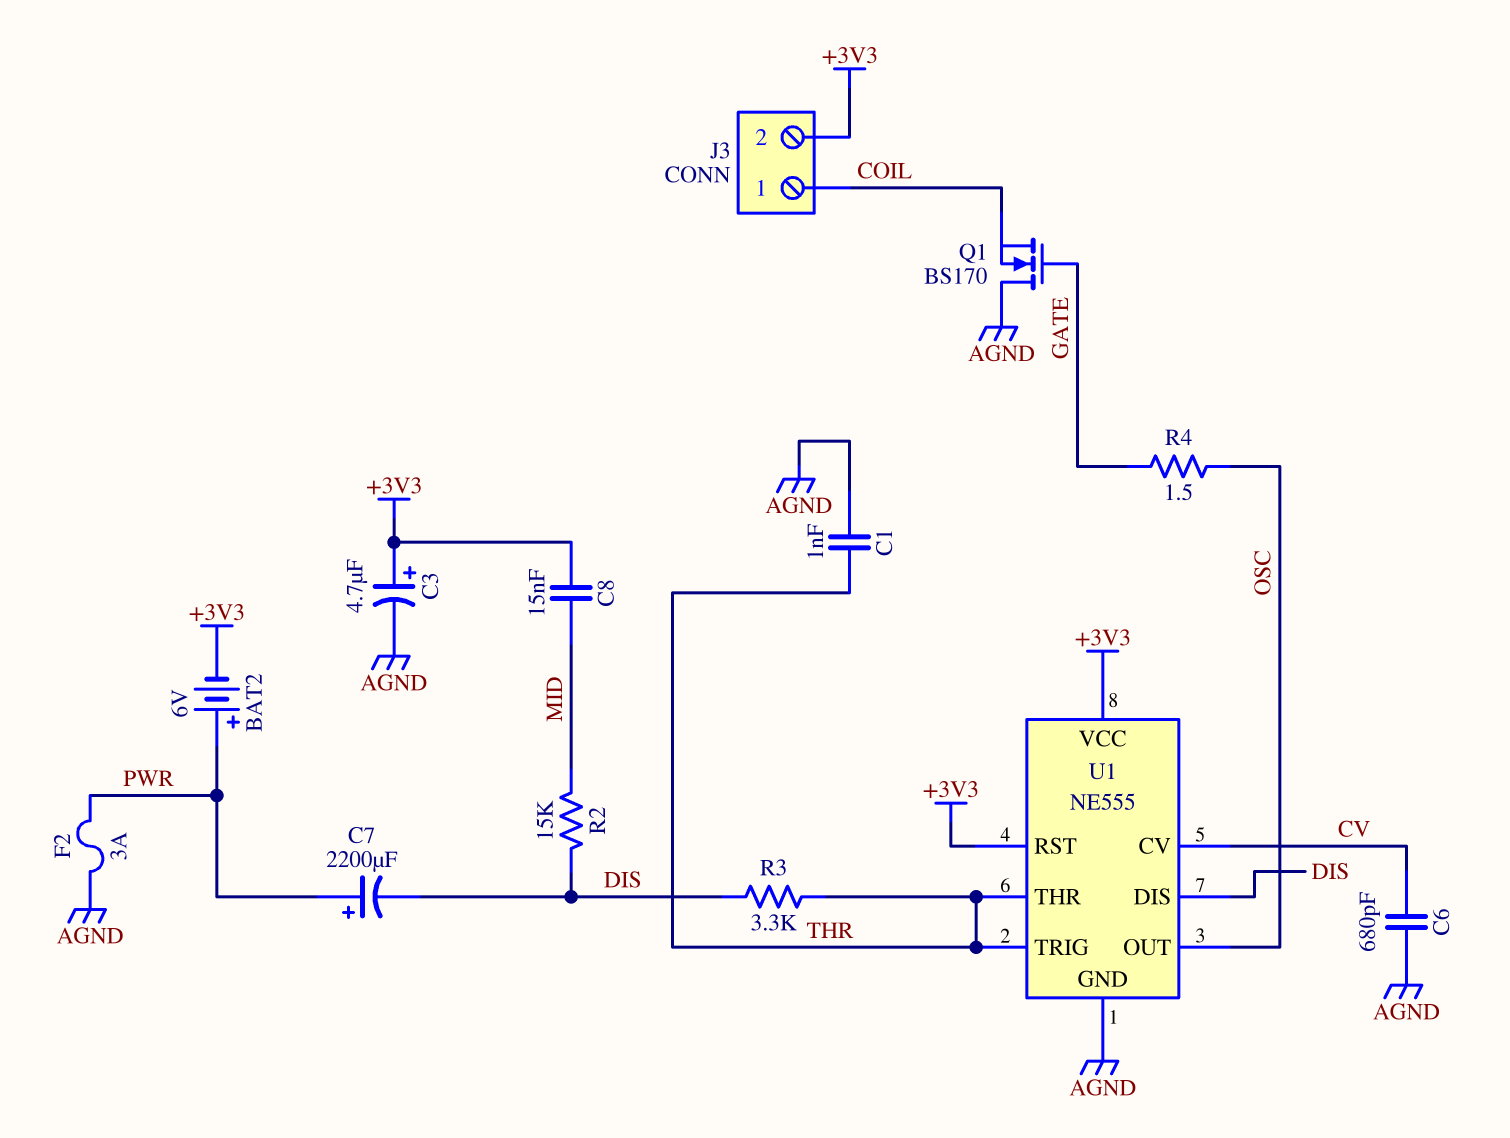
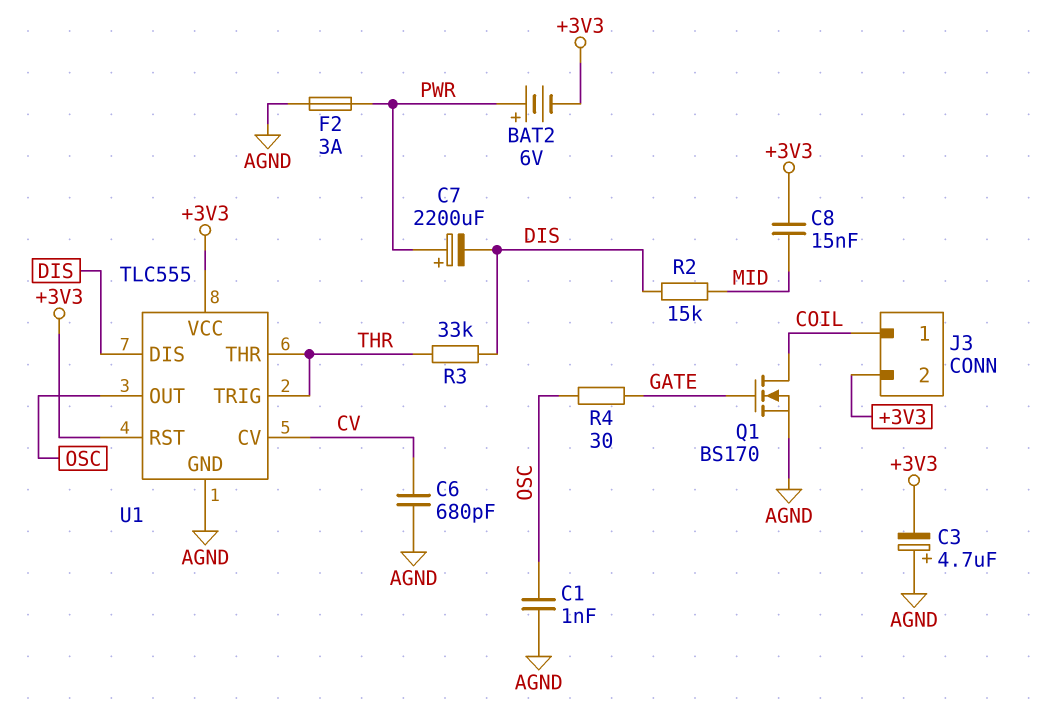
C1: 1nF (AGND, THR) -> 1nF (AGND, OSC)
C3: 4.7uF (plus +3V3, minus AGND) -> 4.7uF (plus AGND, minus +3V3)
Q1: NMOS BS170 (G GATE, D AGND, S COIL) -> NMOS BS170 (G GATE, D COIL, S AGND)
R3: 3.3k (DIS, THR) -> 33k (DIS, THR)
R4: 1.5 (GATE, OSC) -> 30 (GATE, OSC)
U1: NE555 -> TLC555

